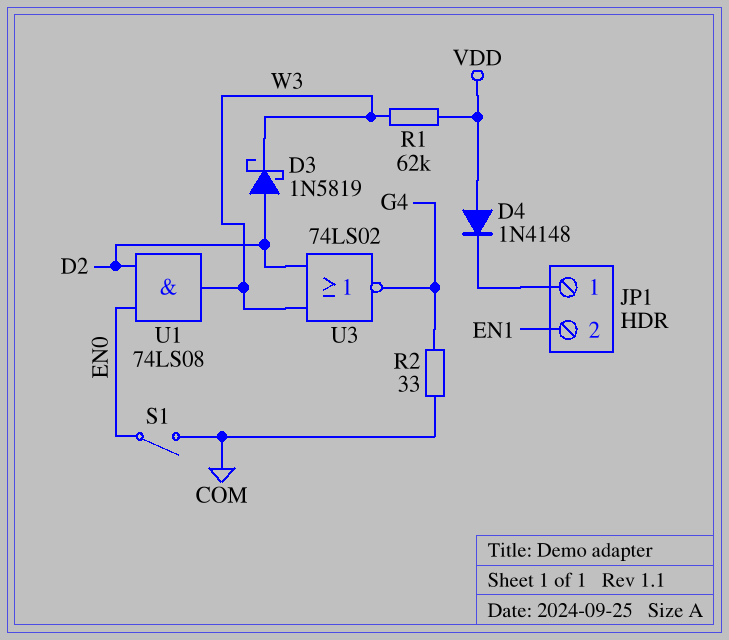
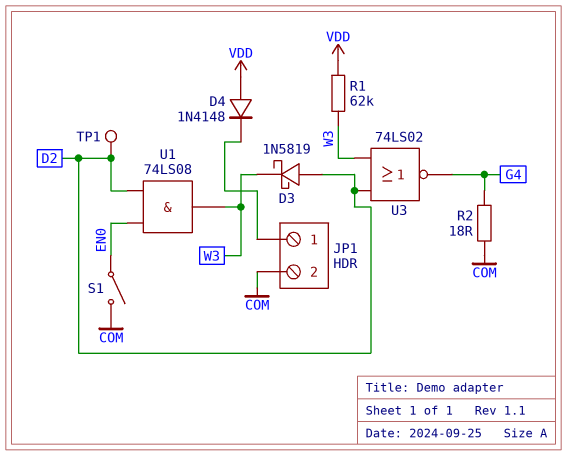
JP1 pin 2: EN1 -> COM
R2: 33 (COM, G4) -> 18 (COM, G4)
TP1: none -> test point (D2)

